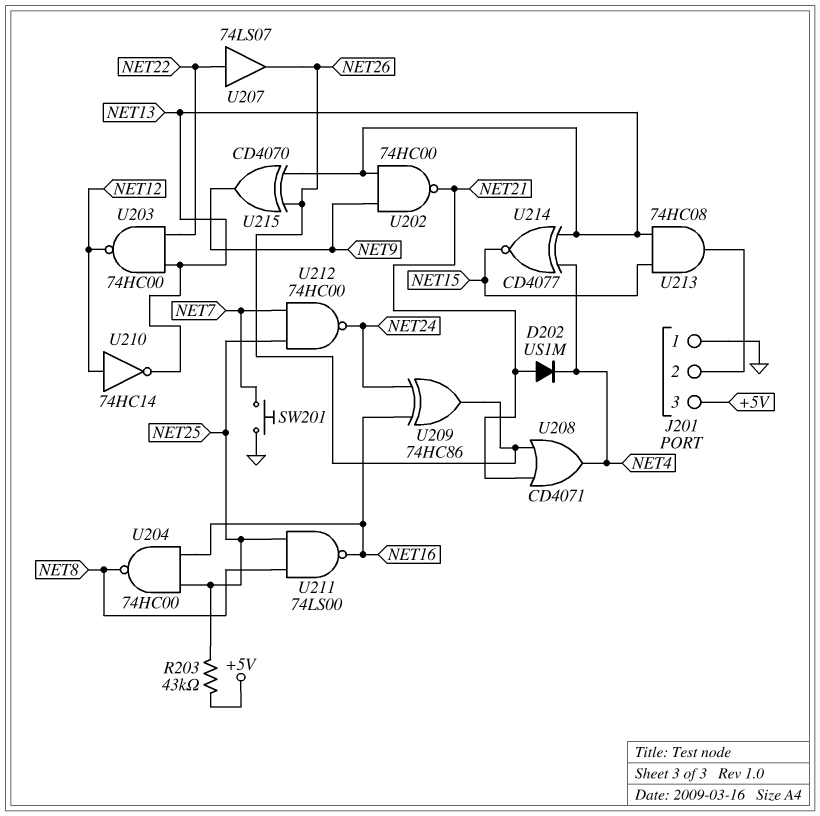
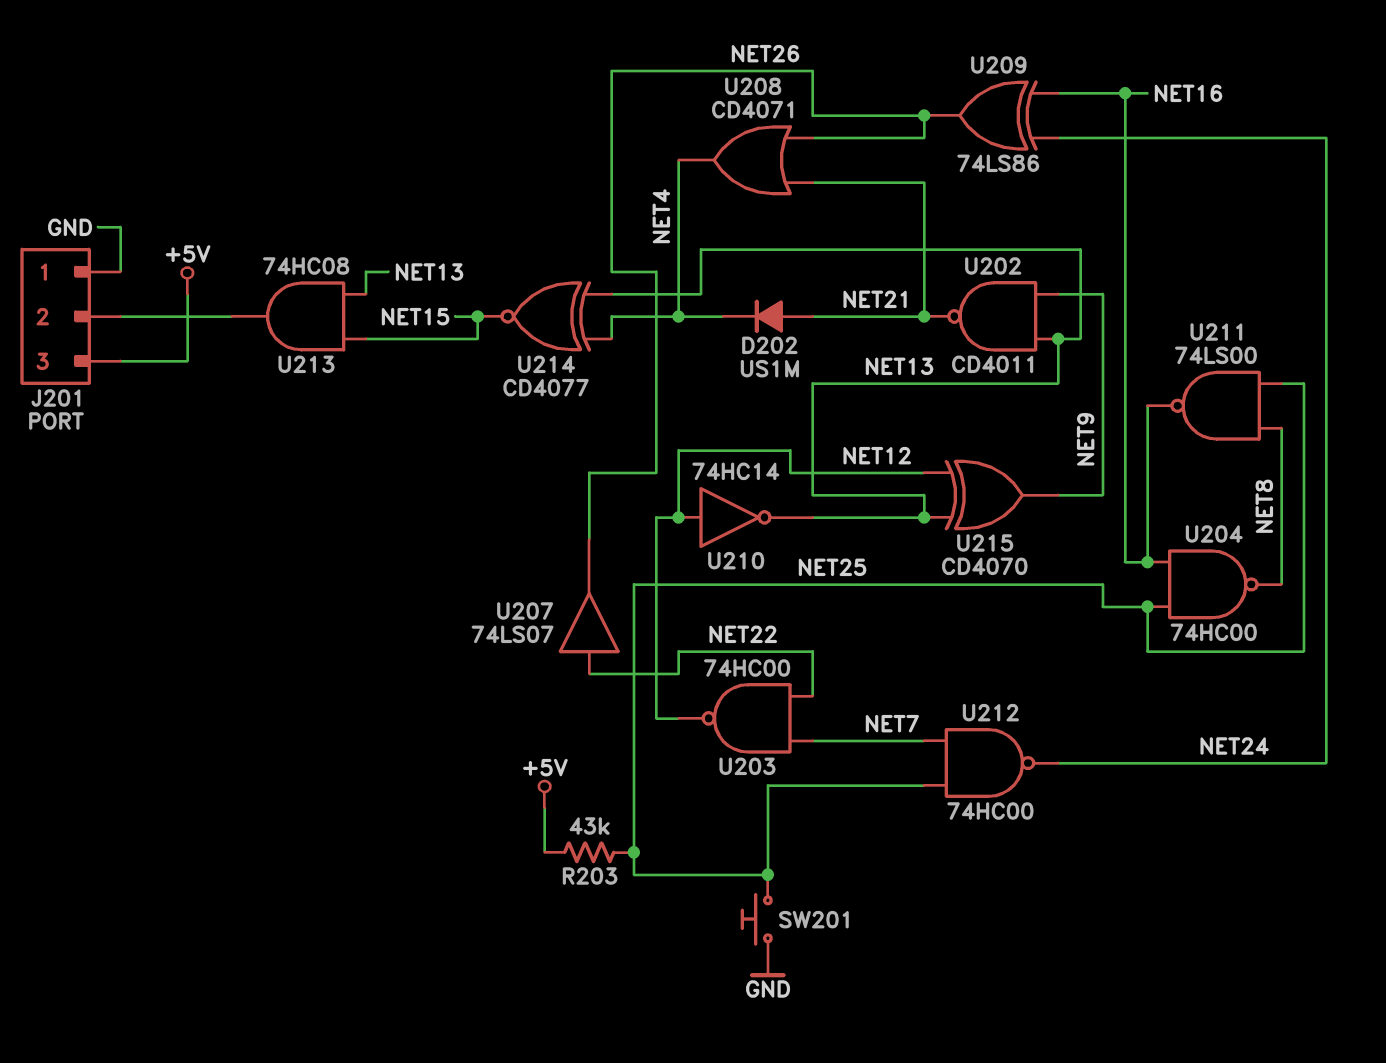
SW201: button (GND, NET7) -> button (GND, NET25)
U202: NAND 74HC00 (in NET9, in NET13, out NET21) -> NAND CD4011 (in NET9, in NET13, out NET21)
U203: NAND 74HC00 (in NET13, in NET22, out NET12) -> NAND 74HC00 (in NET7, in NET22, out NET12)
U209: XOR 74HC86 (in NET16, in NET24, out NET26) -> XOR 74LS86 (in NET16, in NET24, out NET26)
U215: XOR CD4070 (in NET13, in NET26, out NET9) -> XOR CD4070 (in NET12, in NET13, out NET9)

